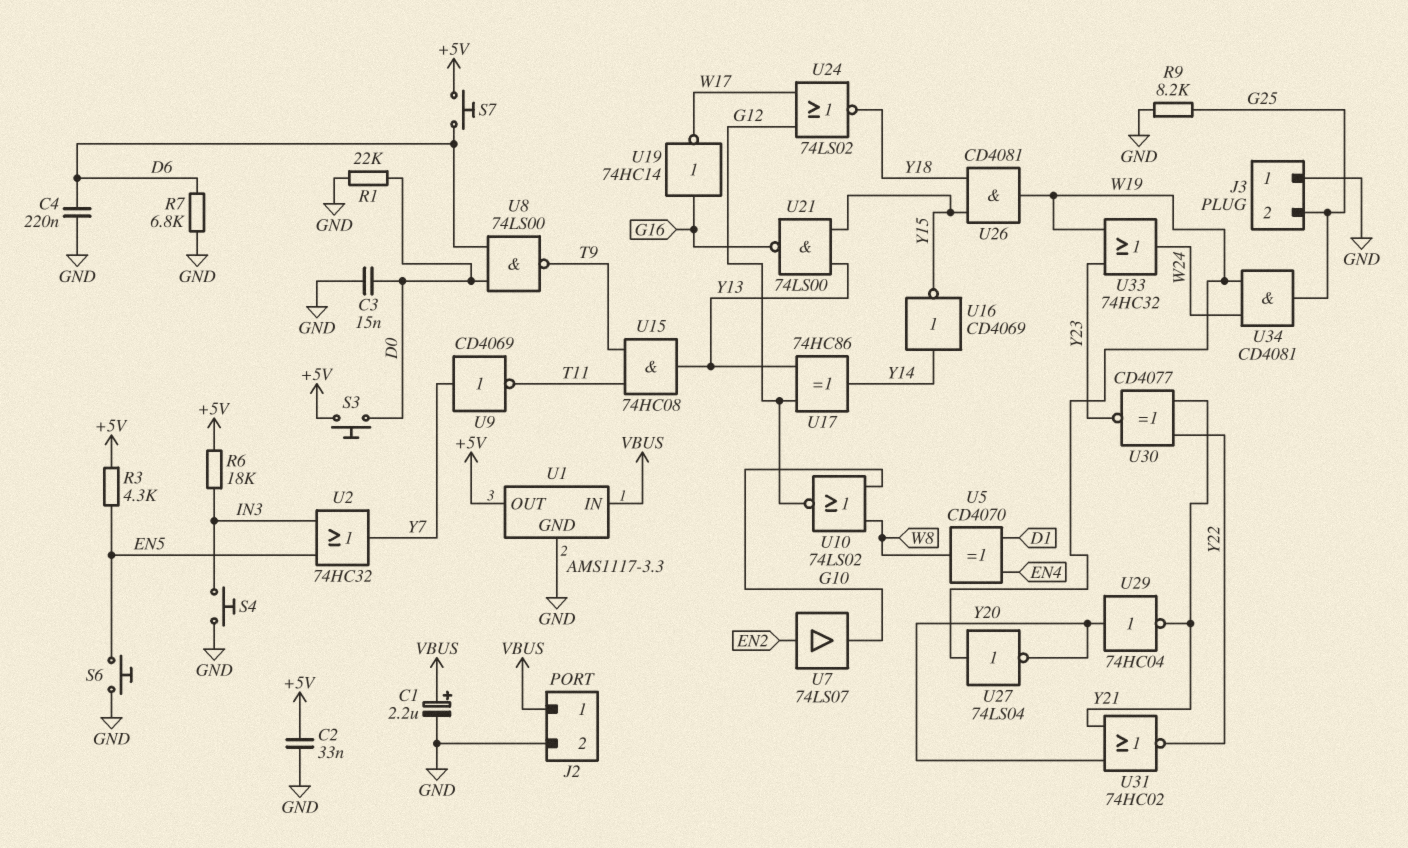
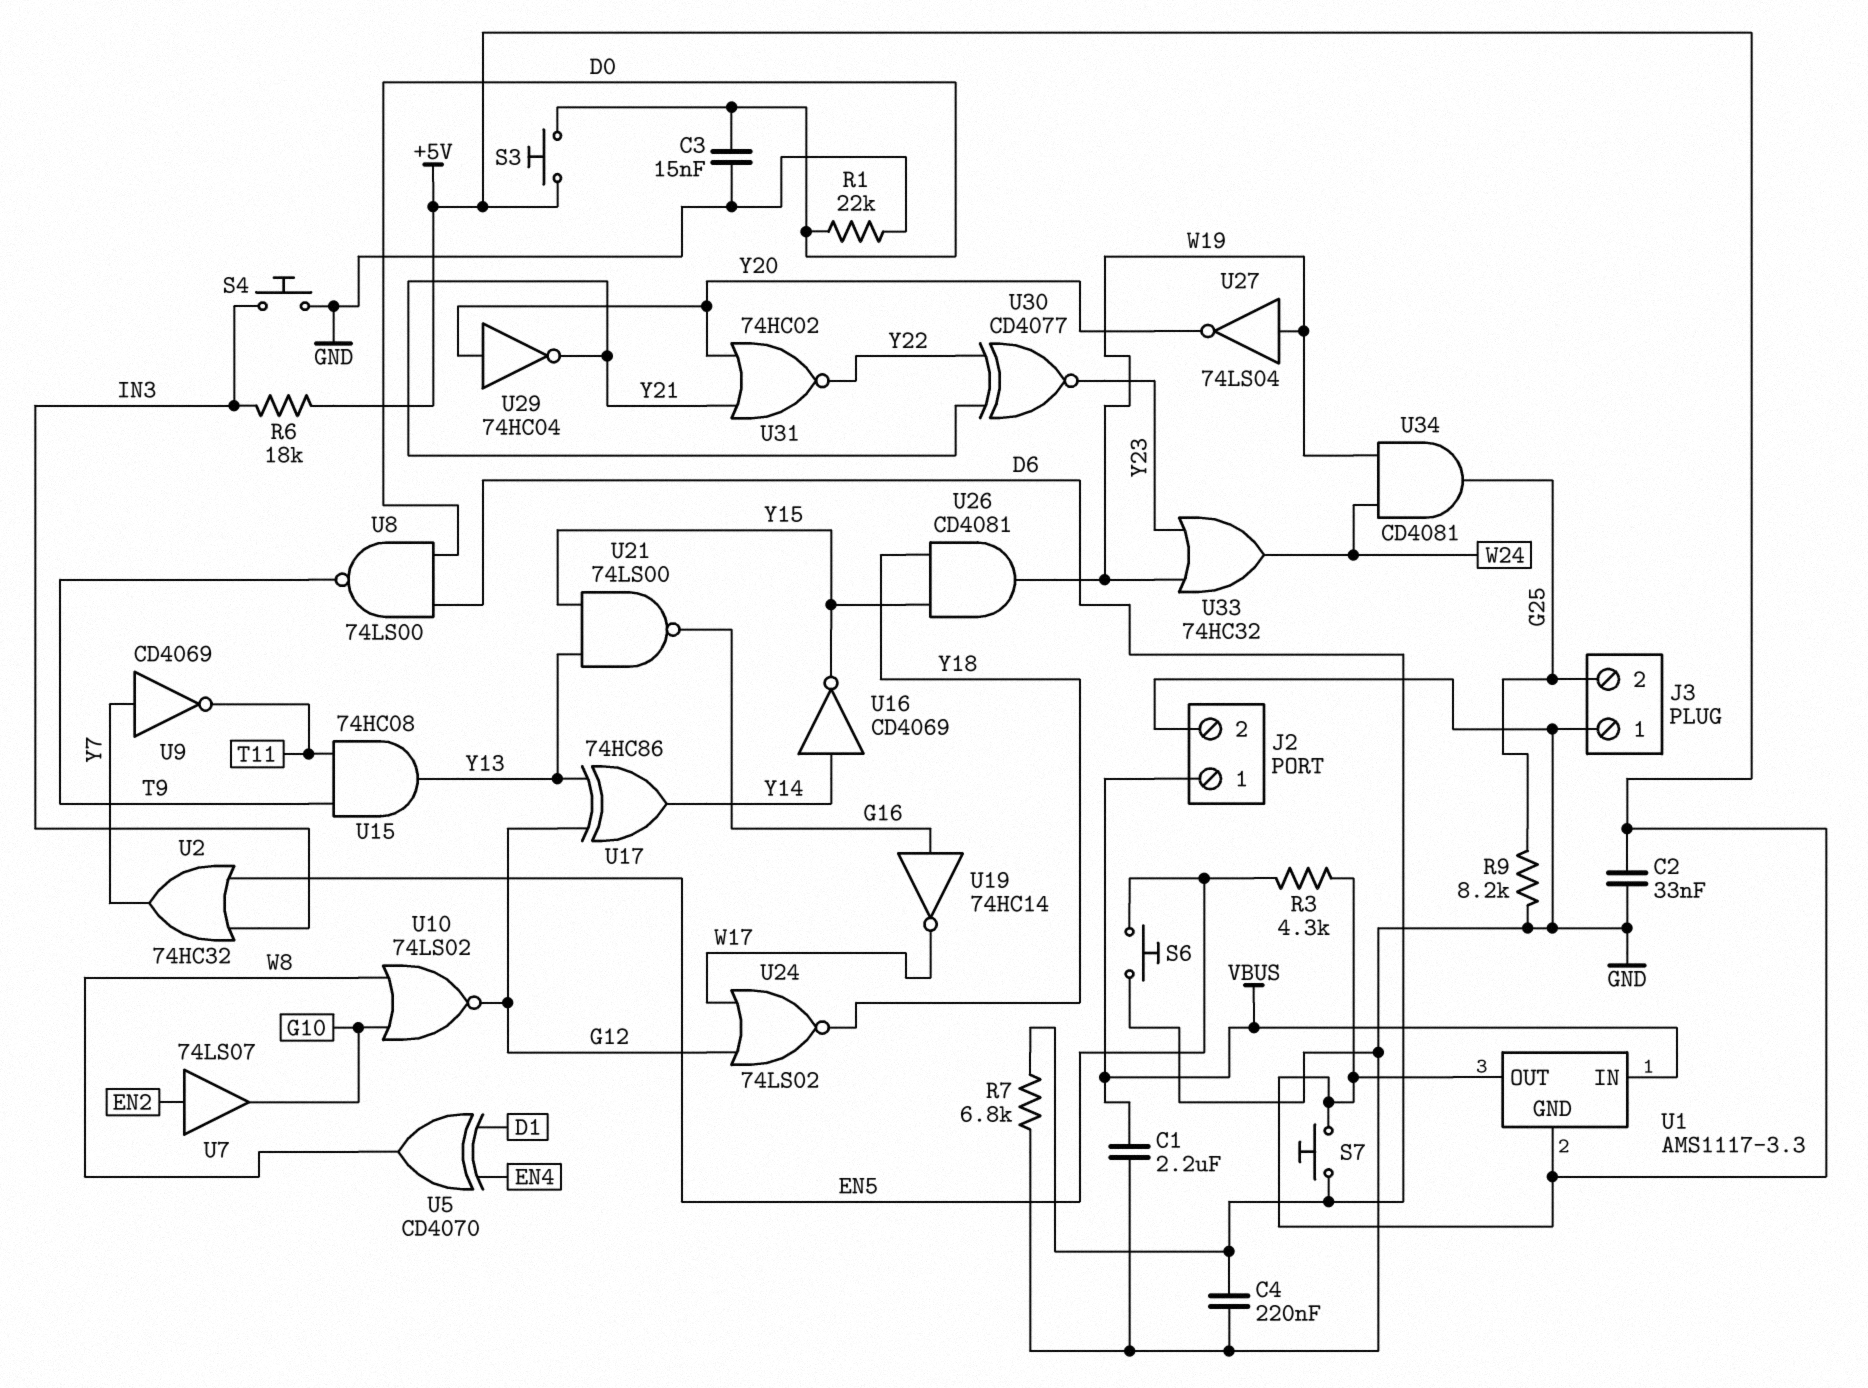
C1: 2.2uF (plus VBUS, minus GND) -> 2.2uF (GND, VBUS)
U1 pin GND: GND -> +5V

